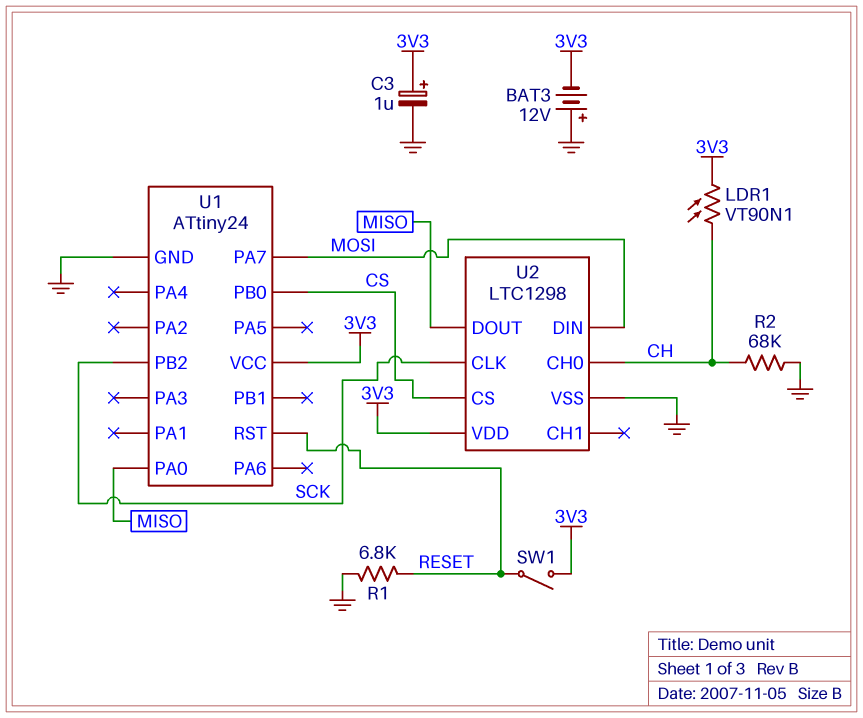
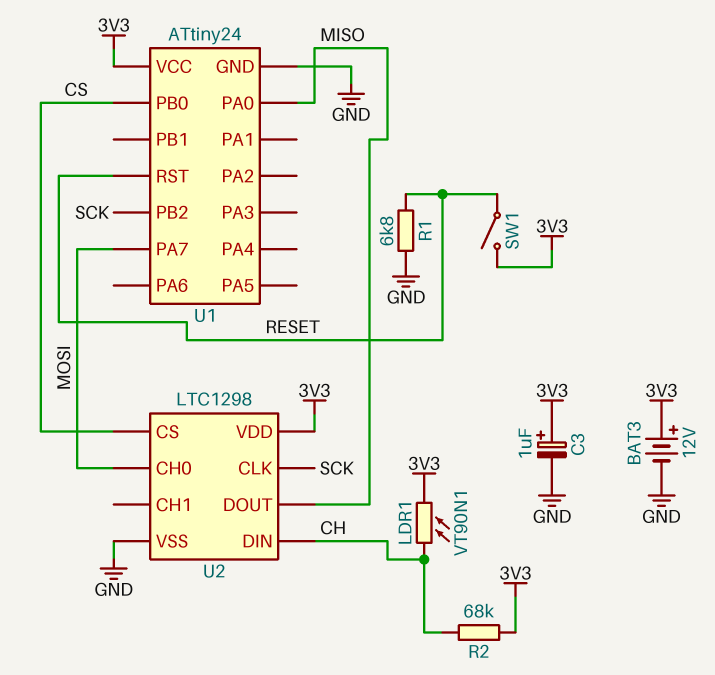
BAT3: 12V (plus GND, minus 3V3) -> 12V (plus 3V3, minus GND)
R2: 68k (CH, GND) -> 68k (3V3, CH)
U2 pin CH0: CH -> MOSI
U2 pin DIN: MOSI -> CH

